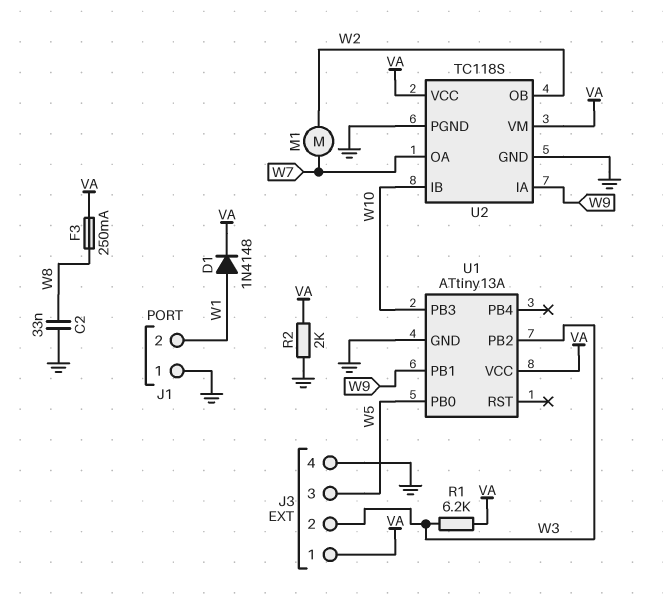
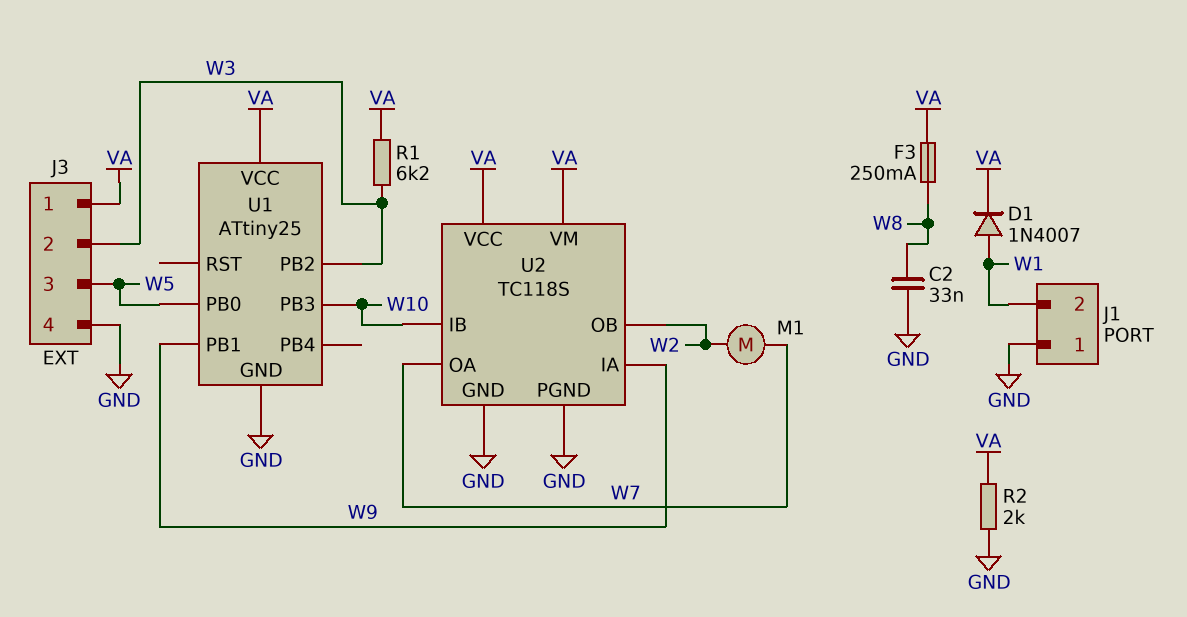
D1: diode 1N4148 (A W1, K VA) -> diode 1N4007 (A W1, K VA)
U1: ATtiny13A -> ATtiny25

